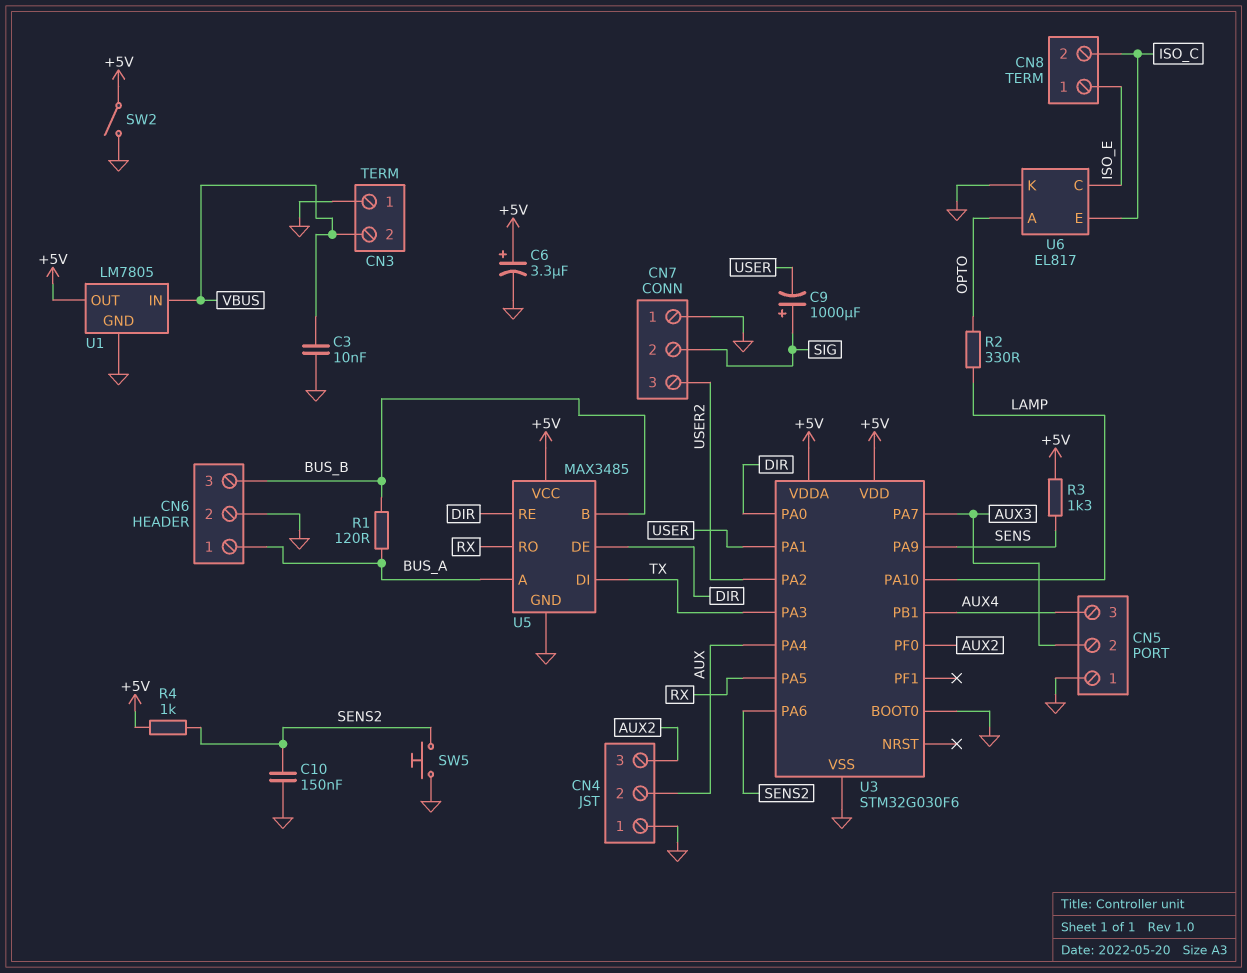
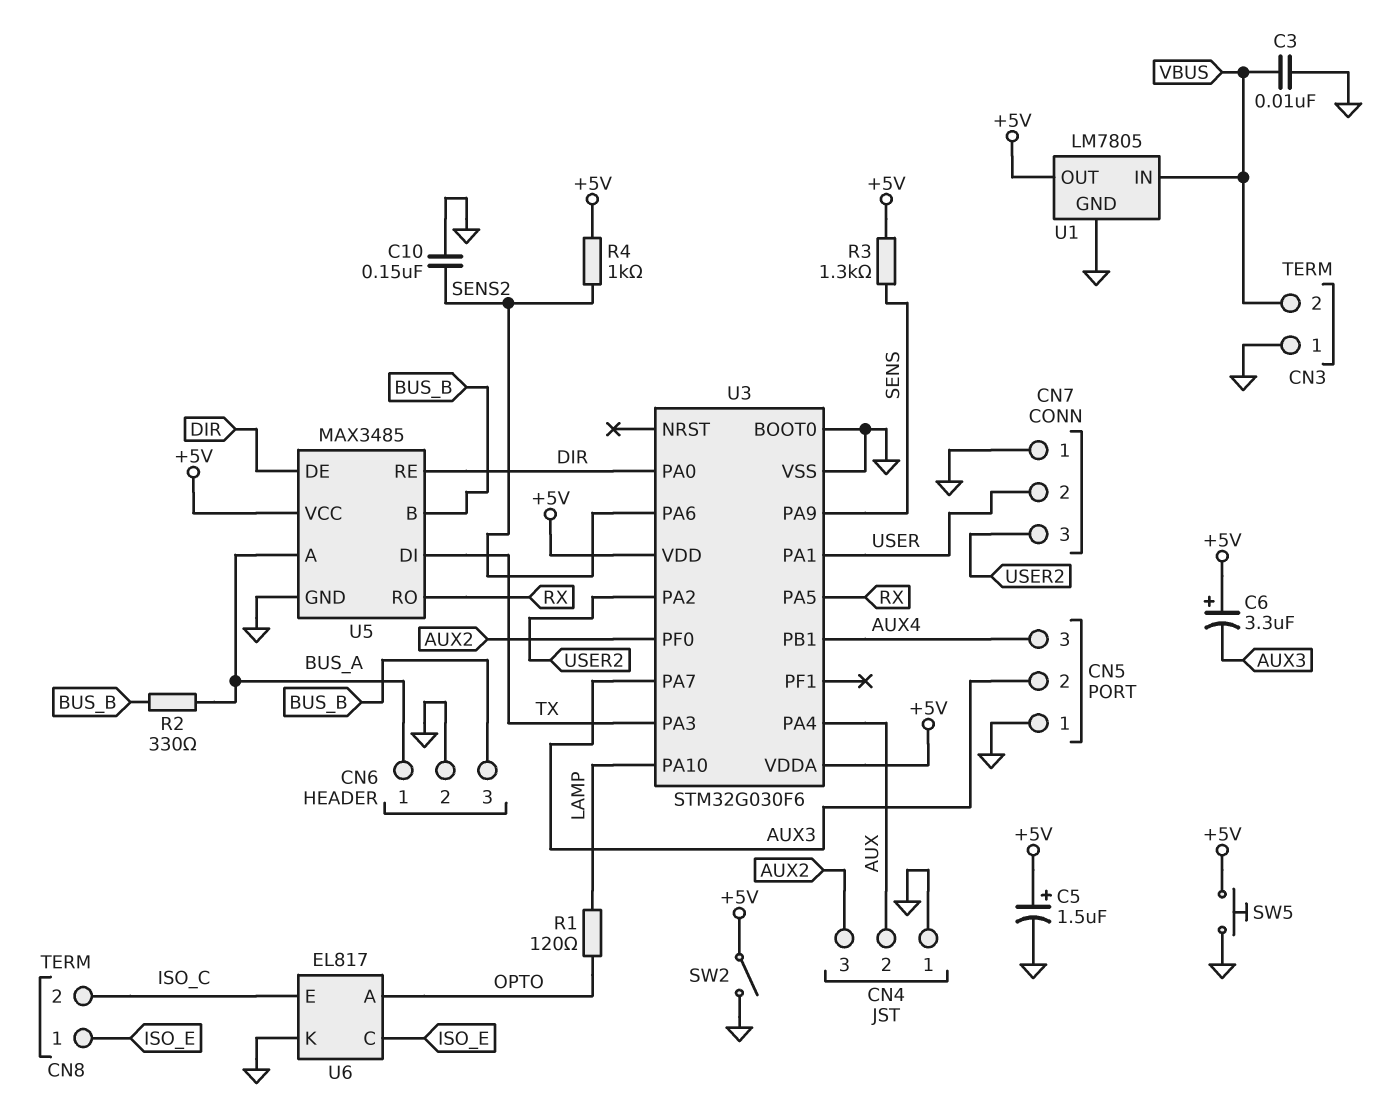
C5: none -> 1.5uF (plus +5V, minus GND)
C6: 3.3uF (plus +5V, minus GND) -> 3.3uF (plus +5V, minus AUX3)
C9: 1000uF (plus SIG, minus USER) -> none
CN7 pin 2: SIG -> USER
R1: 120 (BUS_A, BUS_B) -> 120 (LAMP, OPTO)
R2: 330 (LAMP, OPTO) -> 330 (BUS_A, BUS_B)
SW5: button (GND, SENS2) -> button (+5V, GND)

